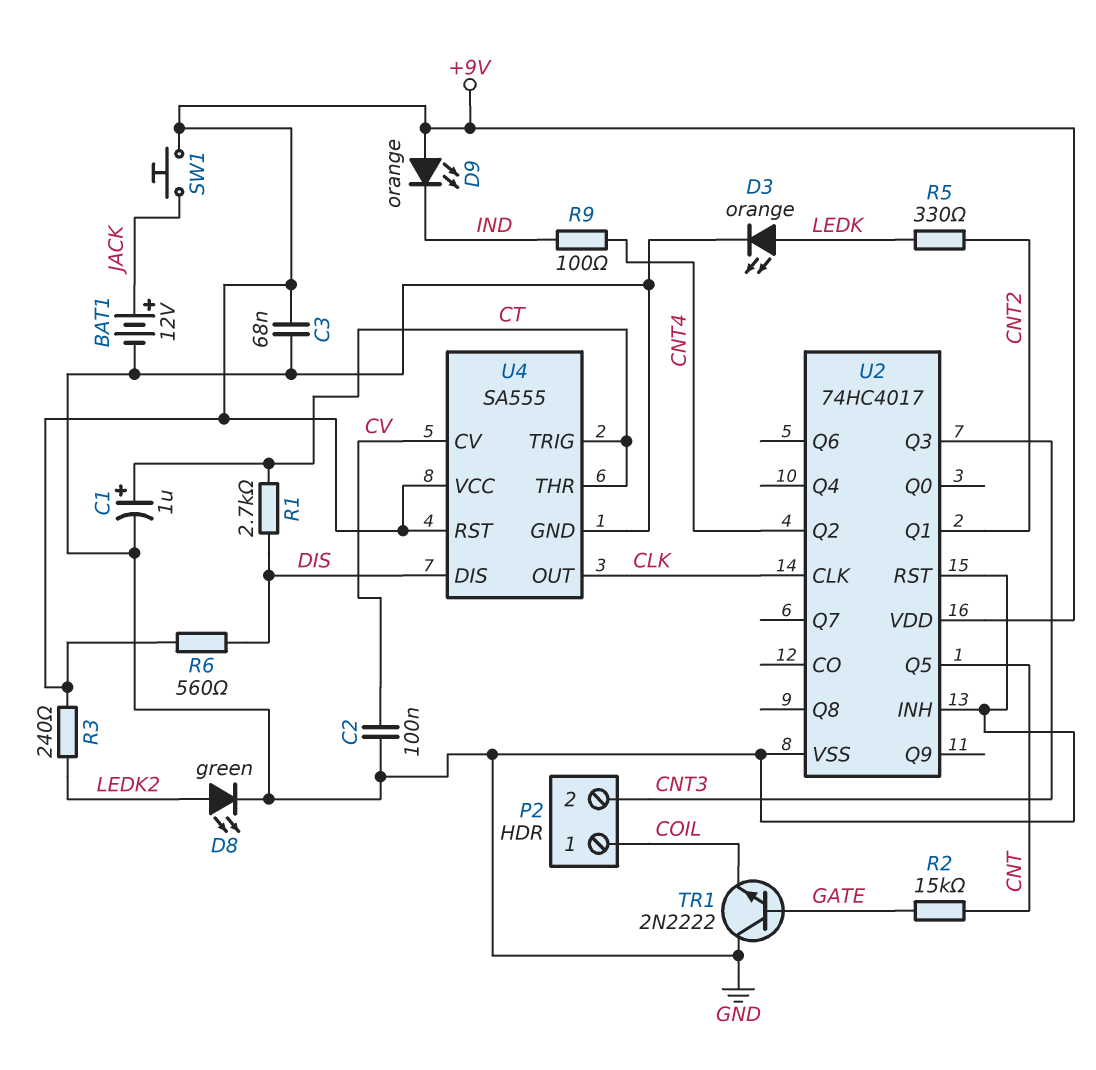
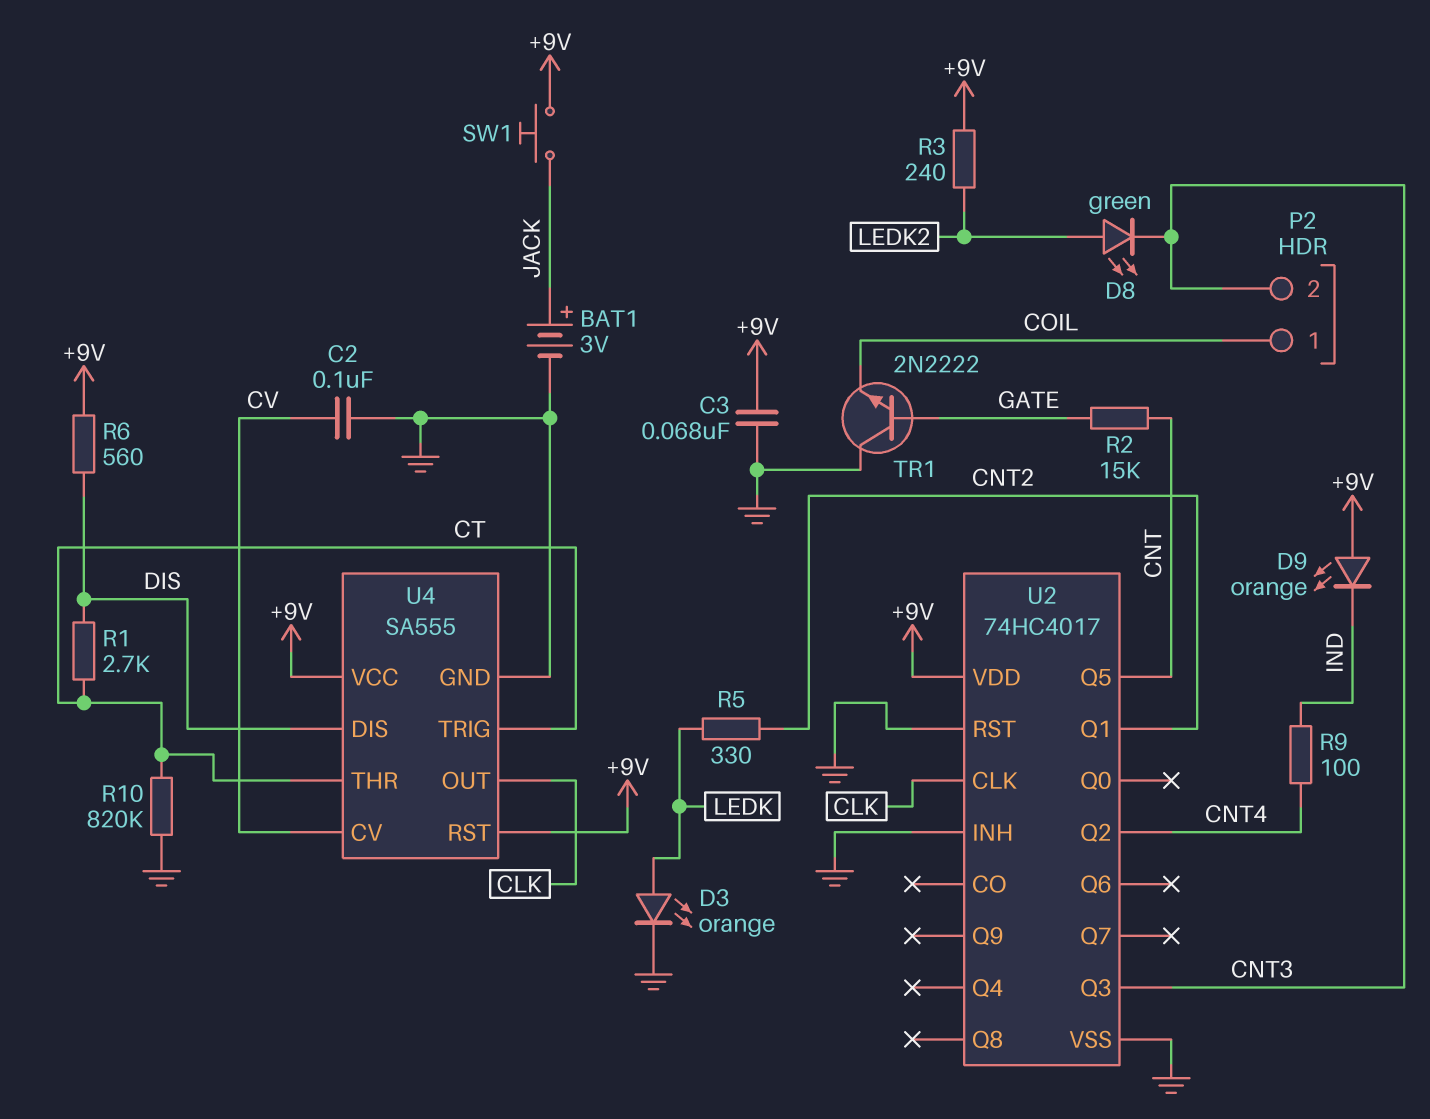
BAT1: 12V (plus JACK, minus GND) -> 3V (plus JACK, minus GND)
C1: 1uF (plus CT, minus GND) -> none
D8: LED green (A LEDK2, K GND) -> LED green (A LEDK2, K CNT3)
R10: none -> 820k (CT, GND)

